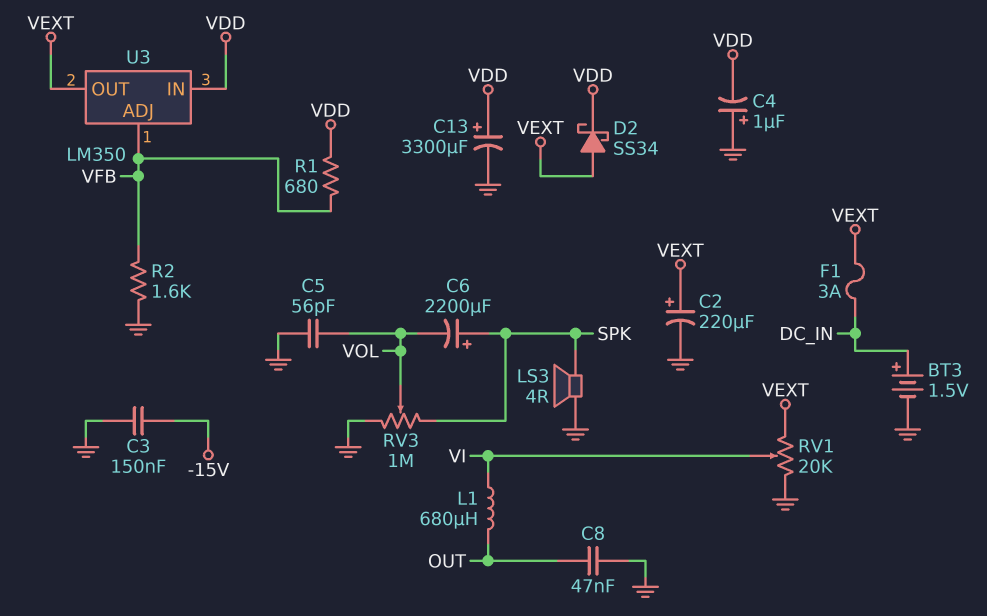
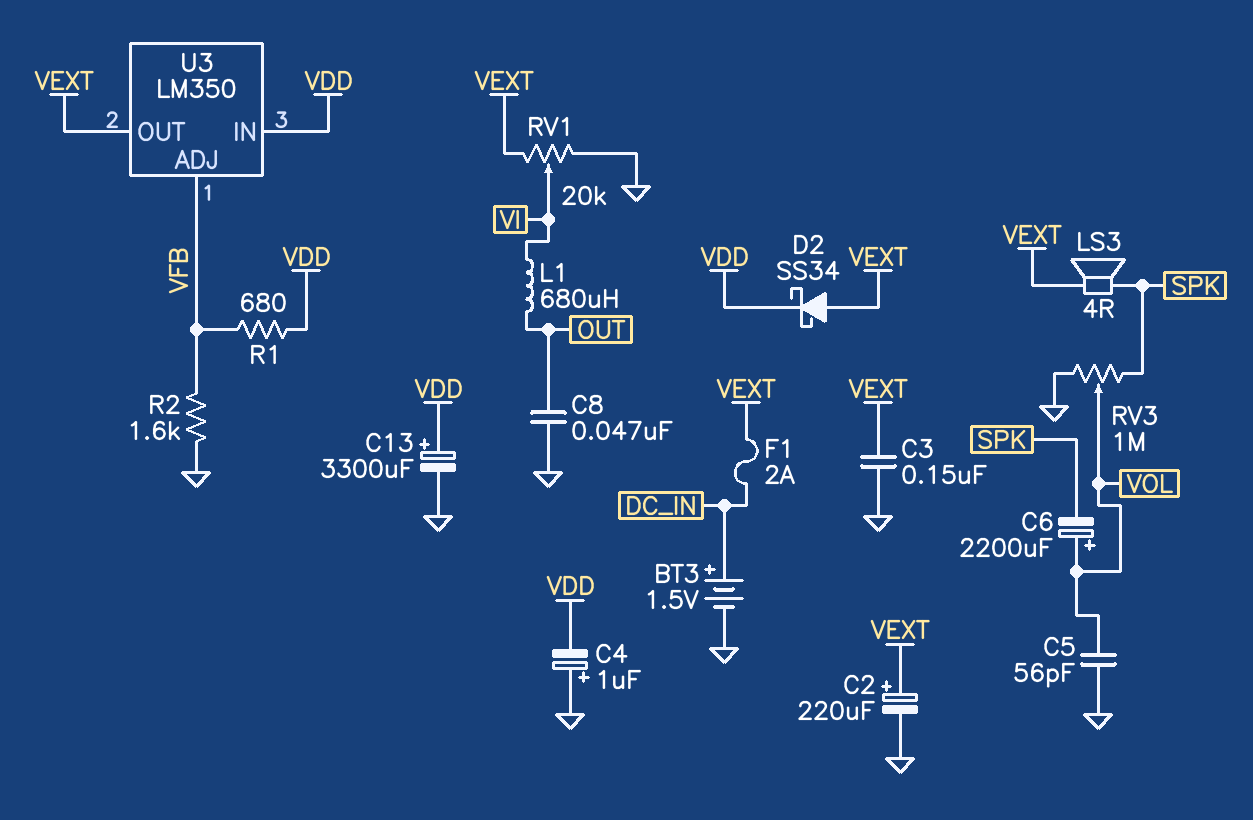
C3: 150nF (-15V, GND) -> 150nF (GND, VEXT)
C6: 2200uF (plus SPK, minus VOL) -> 2200uF (plus VOL, minus SPK)
F1: 3A (DC_IN, VEXT) -> 2A (DC_IN, VEXT)
LS3: speaker 4R (GND, SPK) -> speaker 4R (SPK, VEXT)

